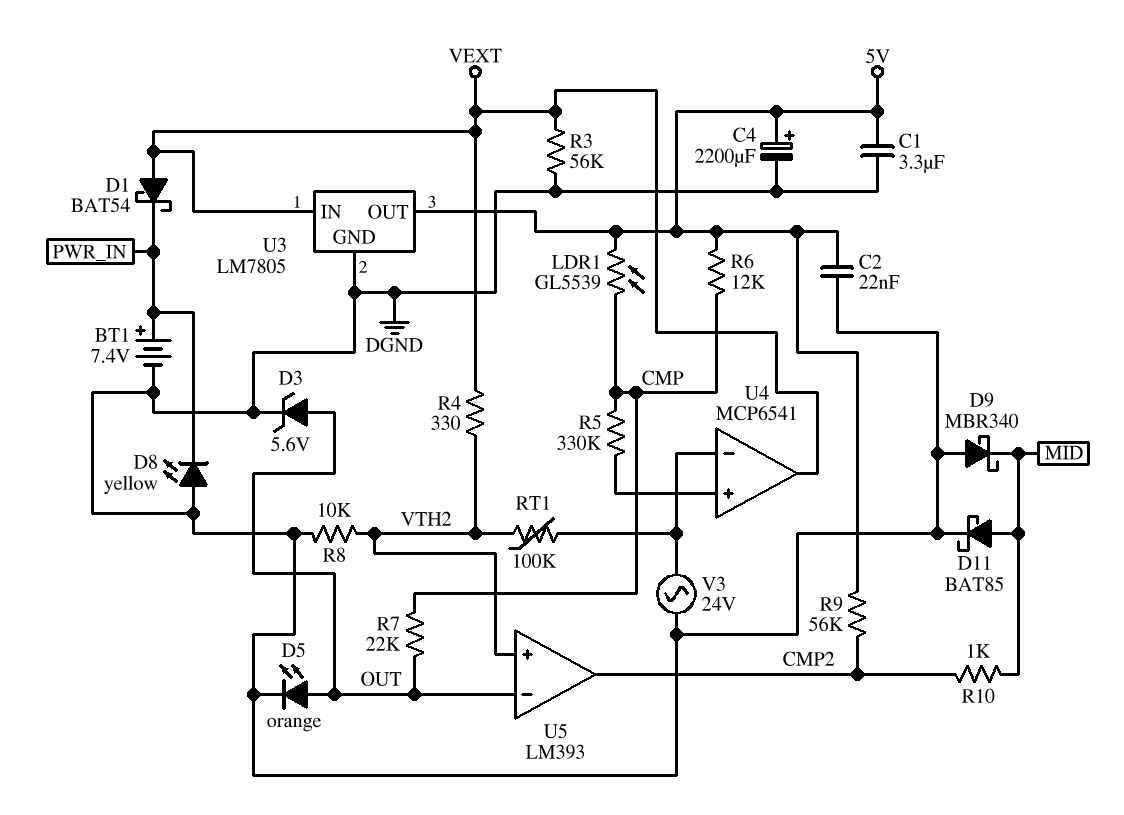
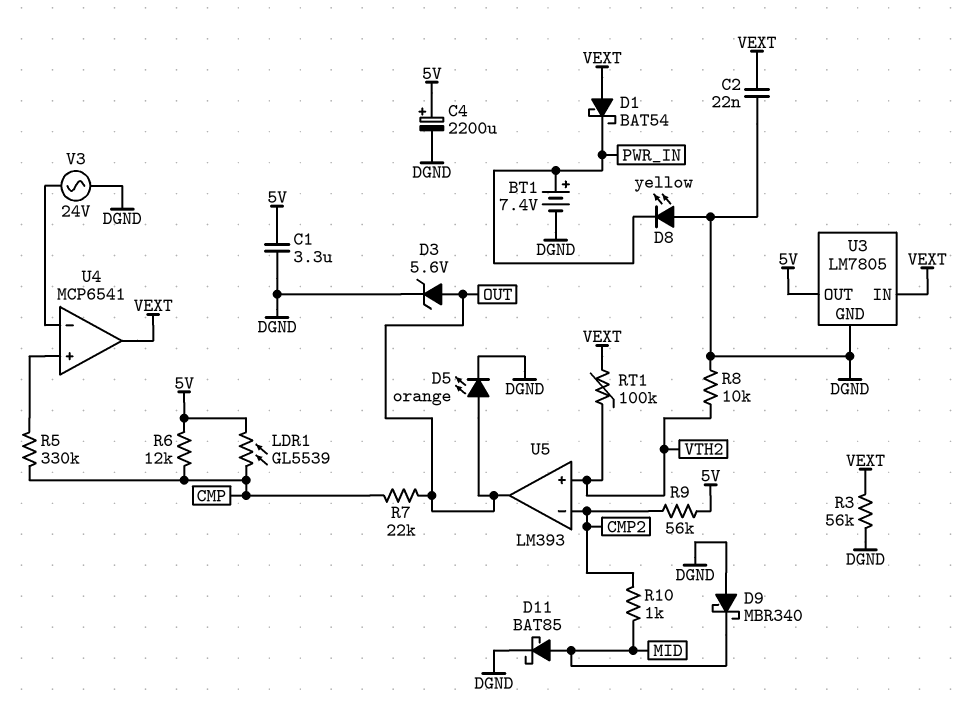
C2: 22nF (5V, DGND) -> 22nF (DGND, VEXT)
R4: 330 (VEXT, VTH2) -> none
RT1: 100k (U4/in-, VTH2) -> 100k (VEXT, VTH2)
U5 pin in-: OUT -> CMP2
U5 pin out: CMP2 -> OUT

